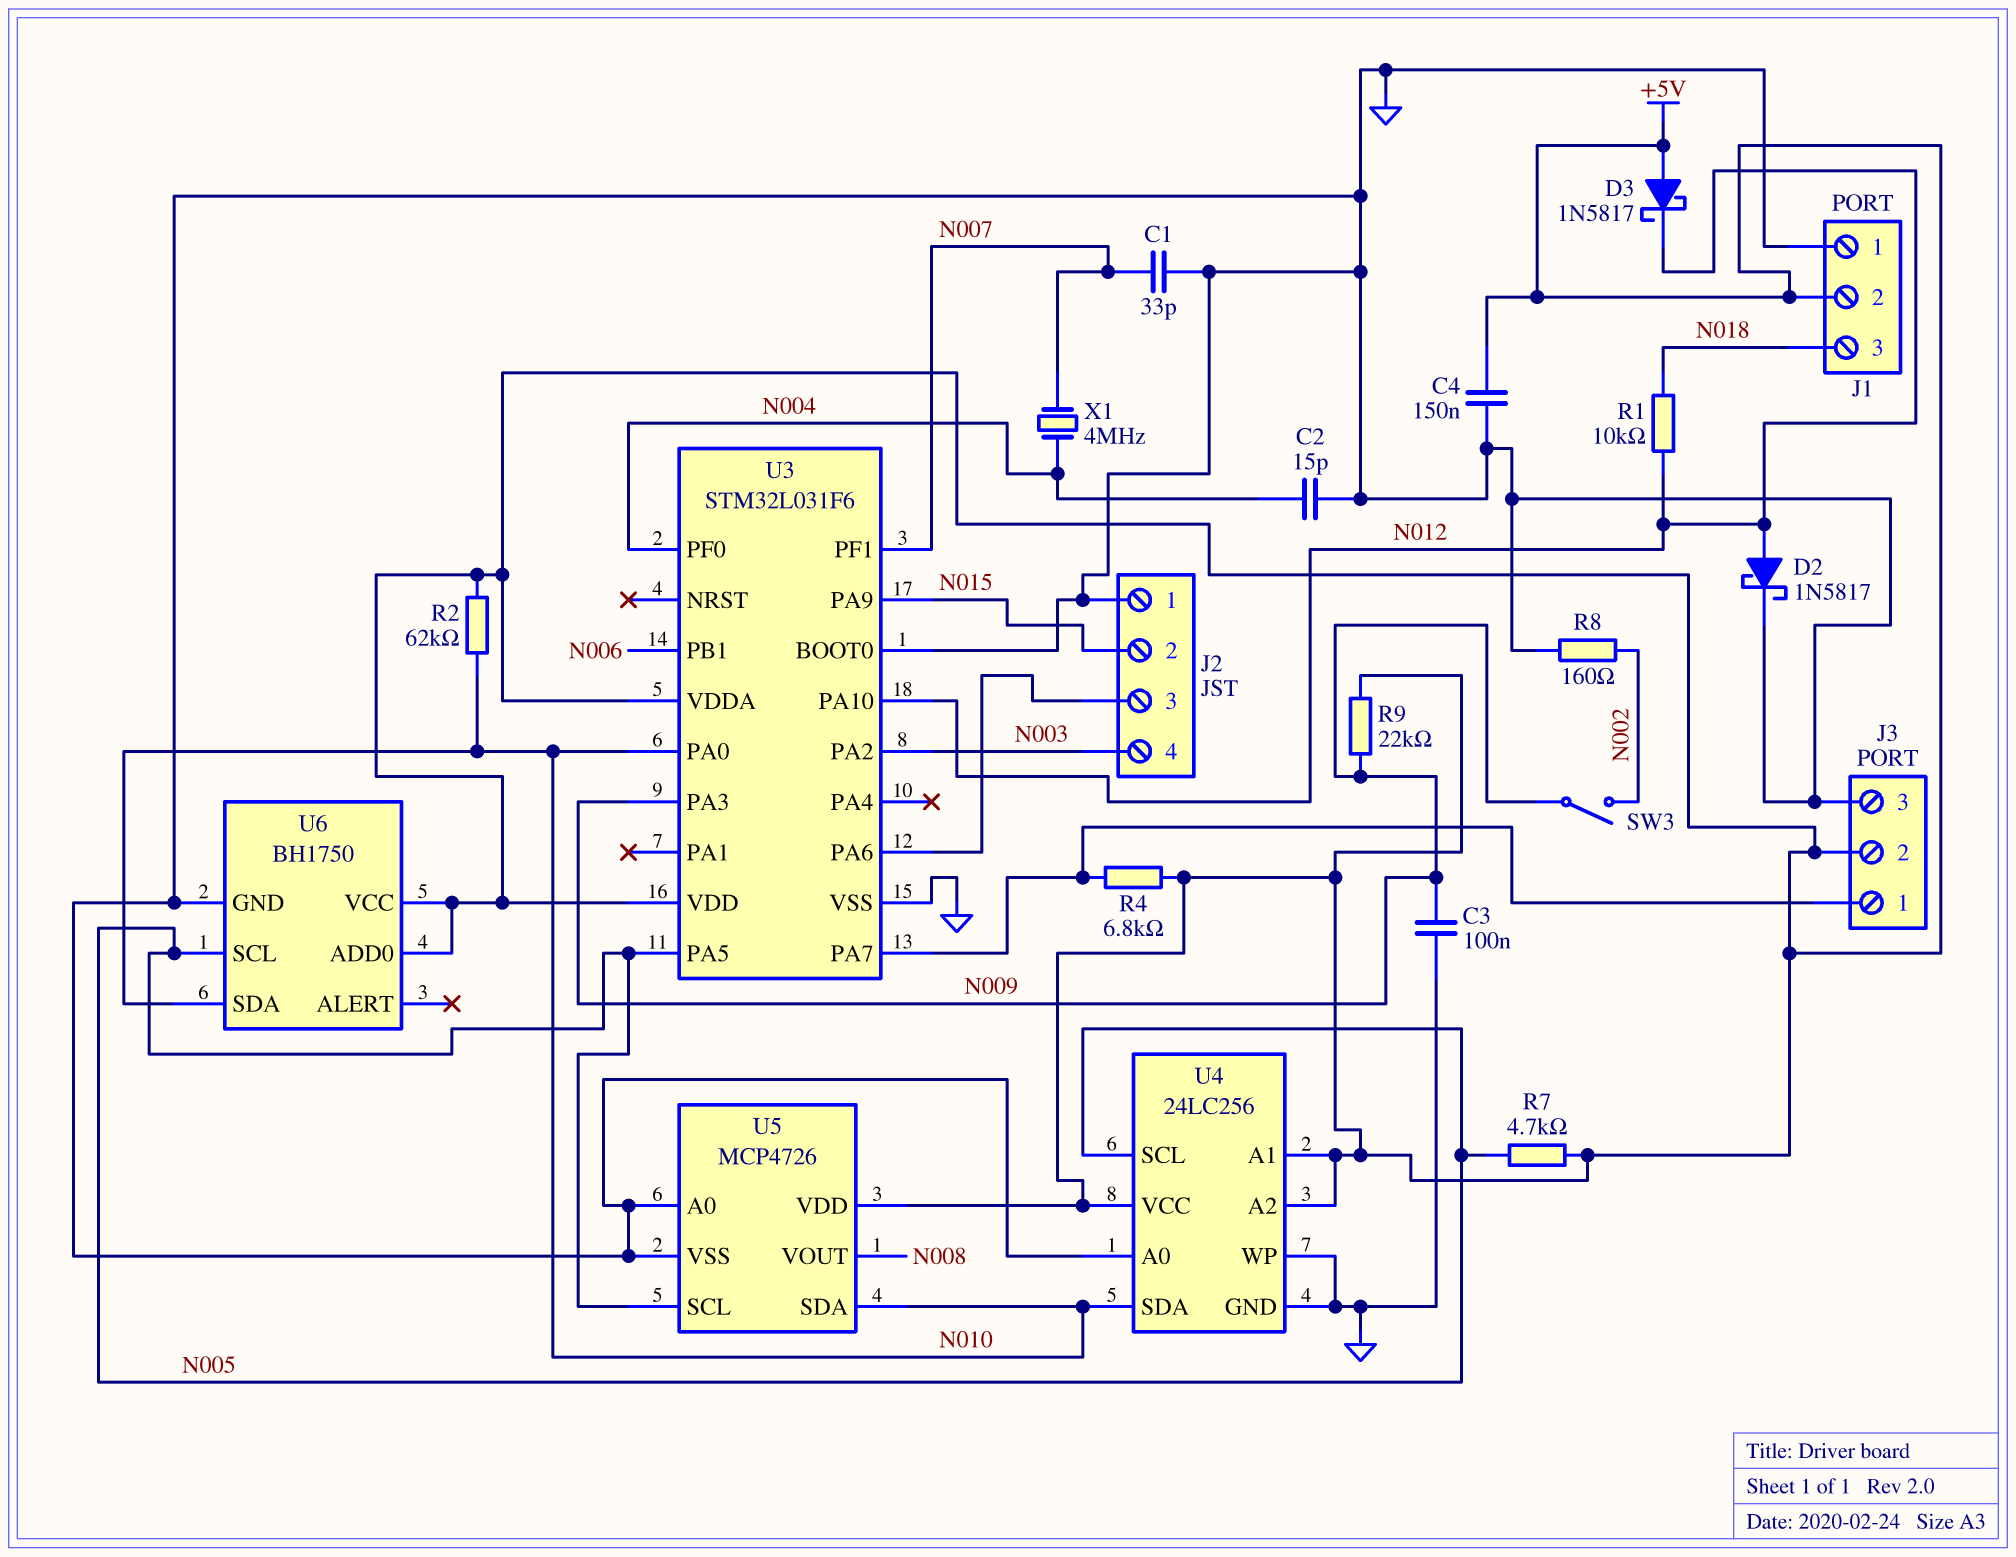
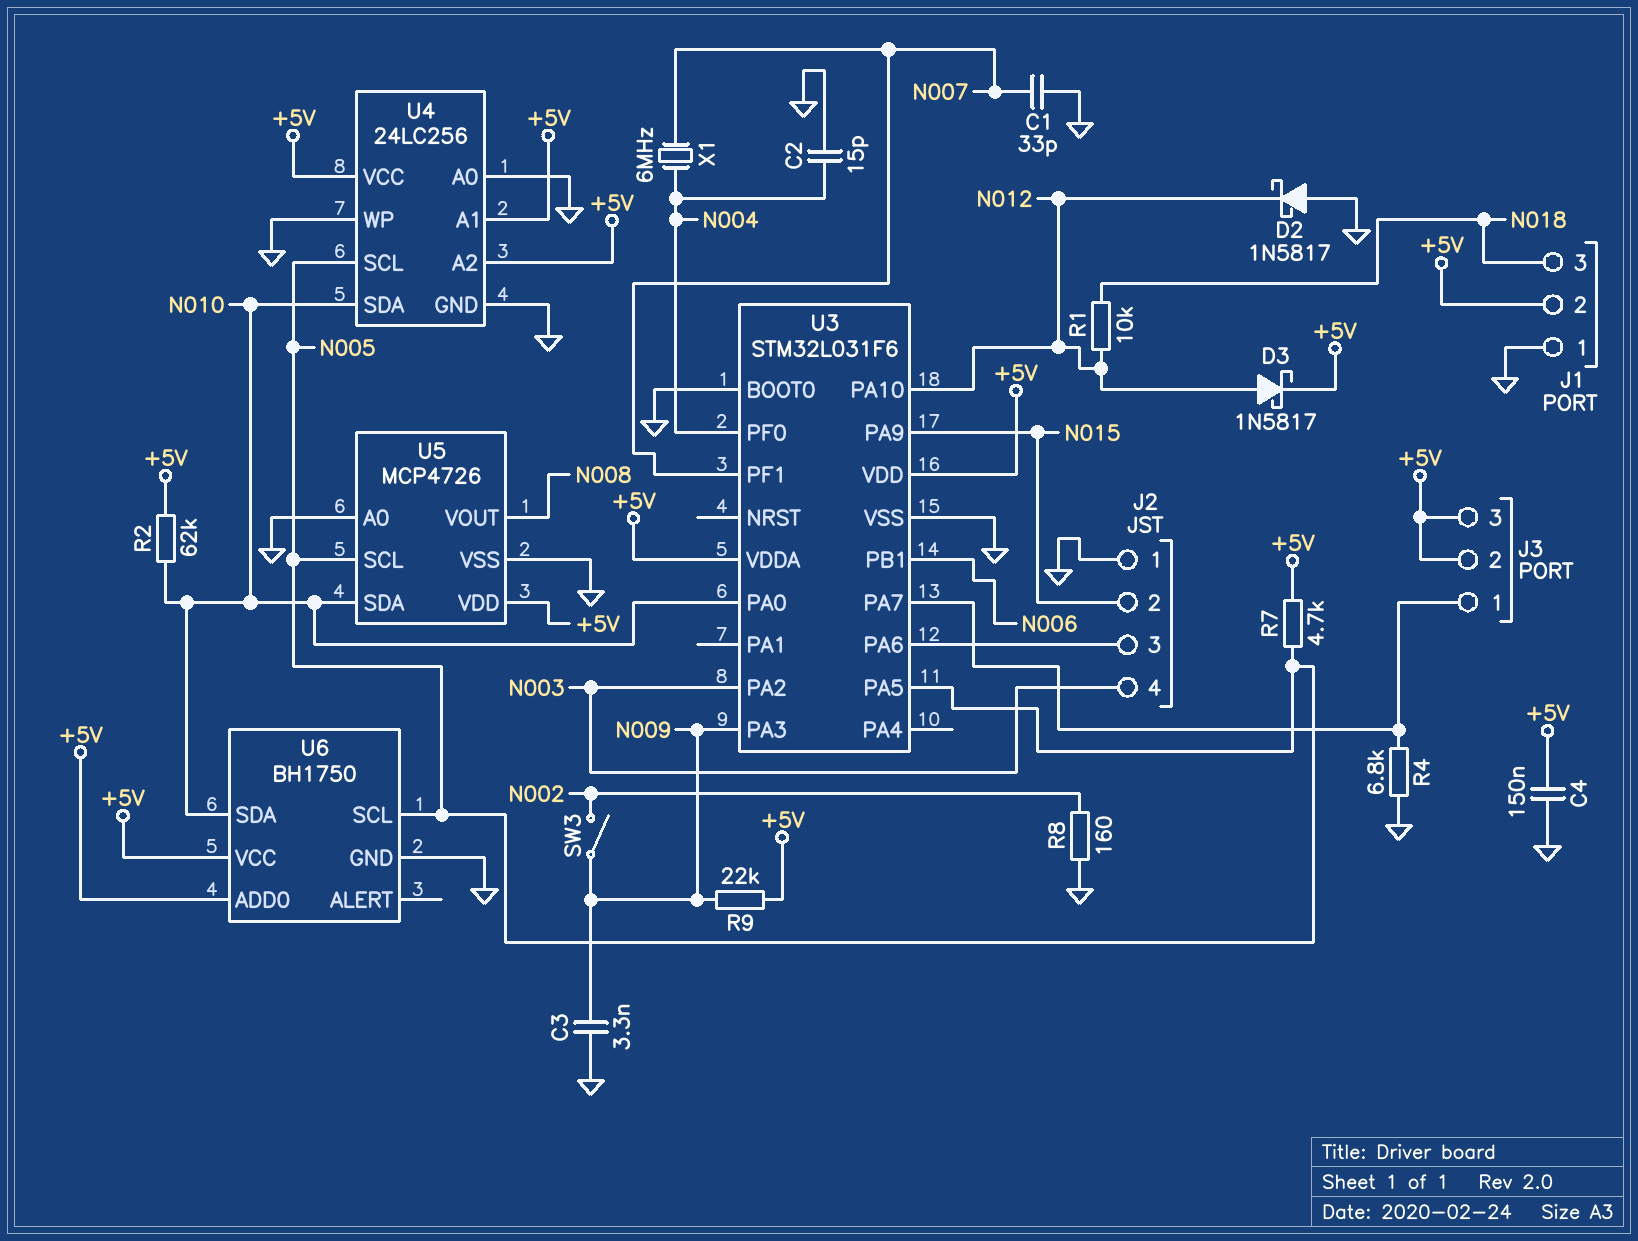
C3: 100nF (GND, N009) -> 3.3nF (GND, N009)
D2: schottky 1N5817 (A N012, K GND) -> schottky 1N5817 (A GND, K N012)
D3: schottky 1N5817 (A +5V, K N012) -> schottky 1N5817 (A N012, K +5V)
J3 pin 3: GND -> +5V
R4: 6.8k (+5V, J3/1) -> 6.8k (GND, J3/1)
X1: 4MHz (N004, N007) -> 6MHz (N004, N007)

